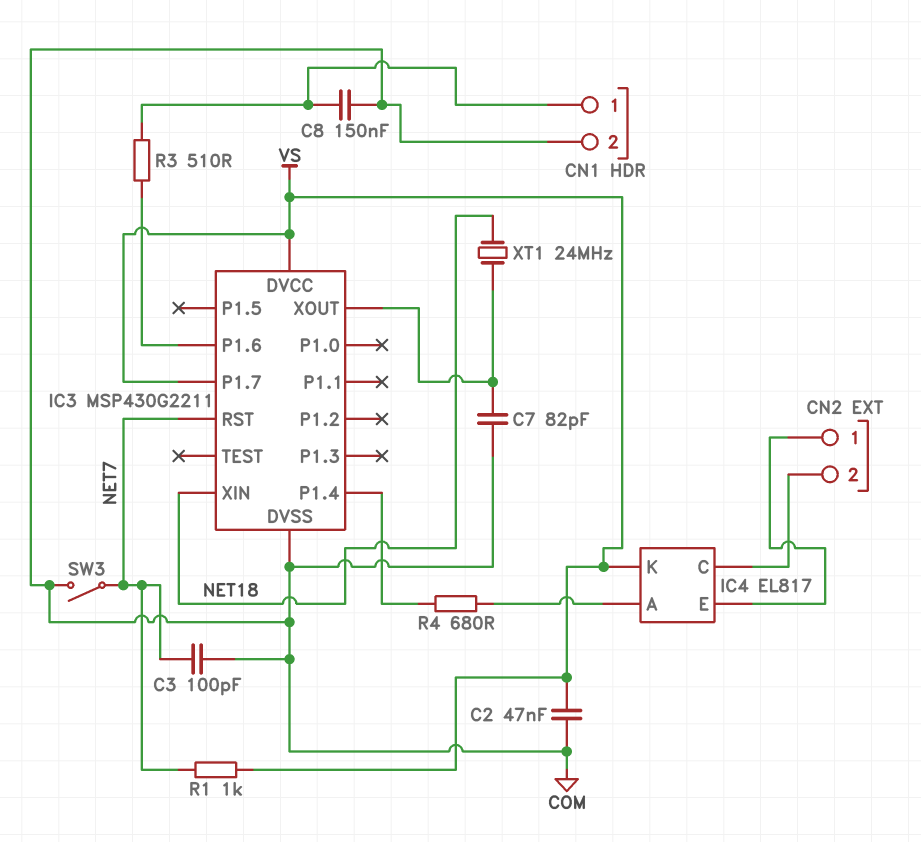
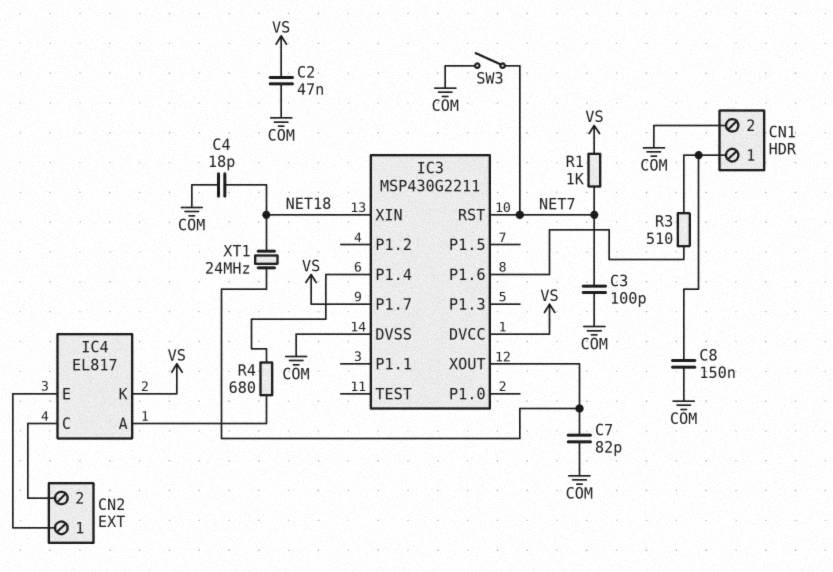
C4: none -> 18pF (COM, NET18)

